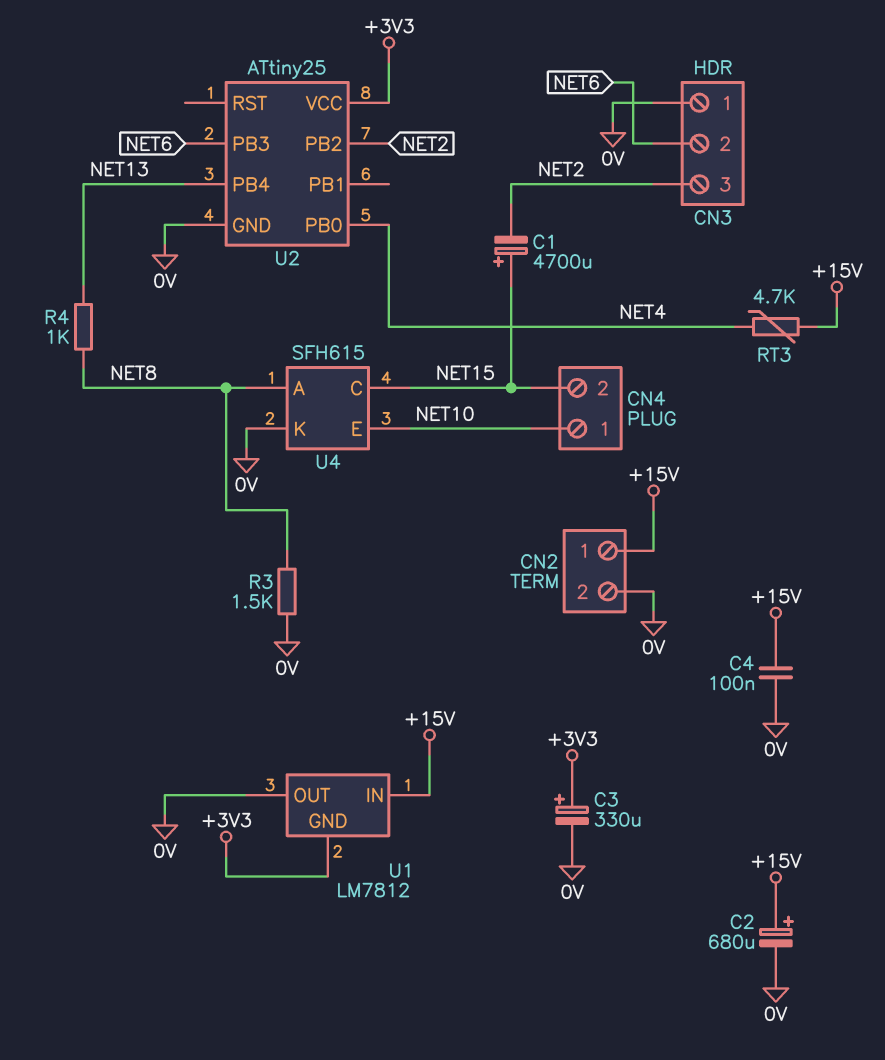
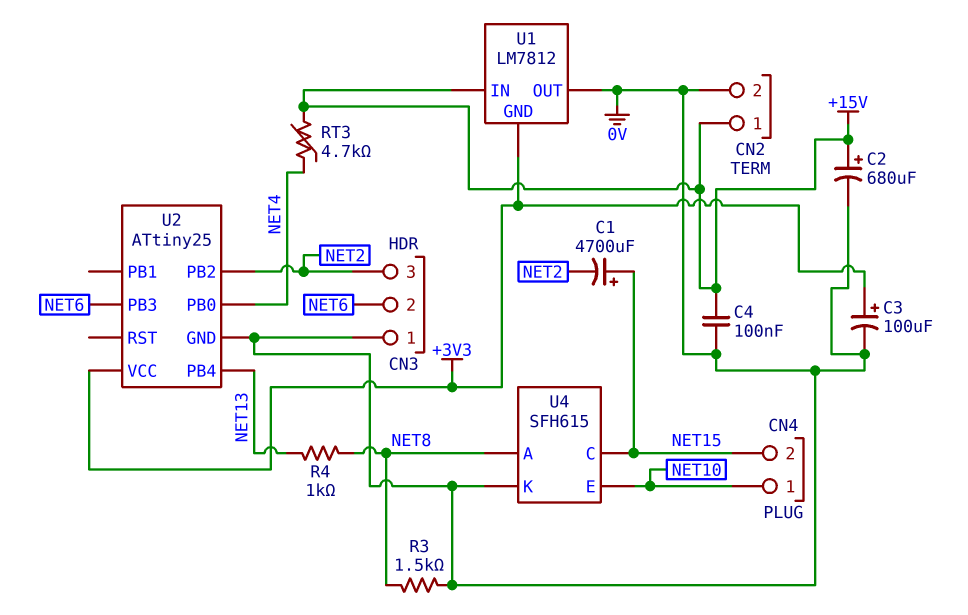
C3: 330uF (plus +3V3, minus 0V) -> 100uF (plus +3V3, minus 0V)

